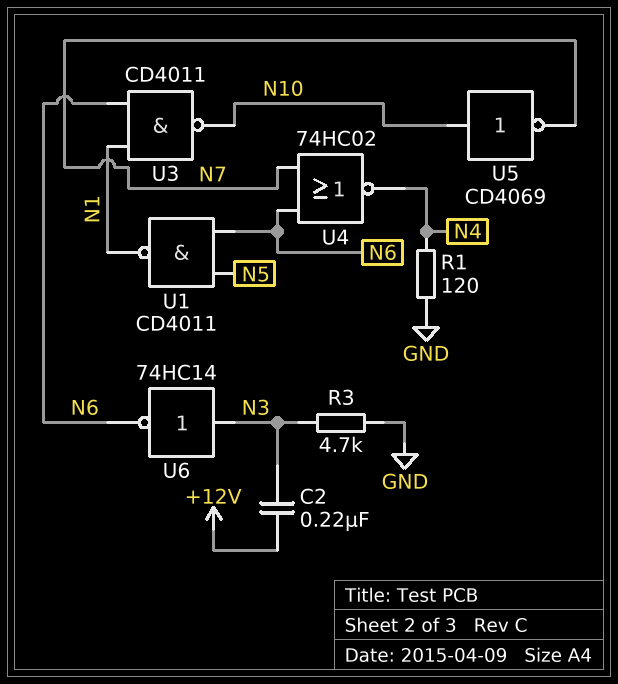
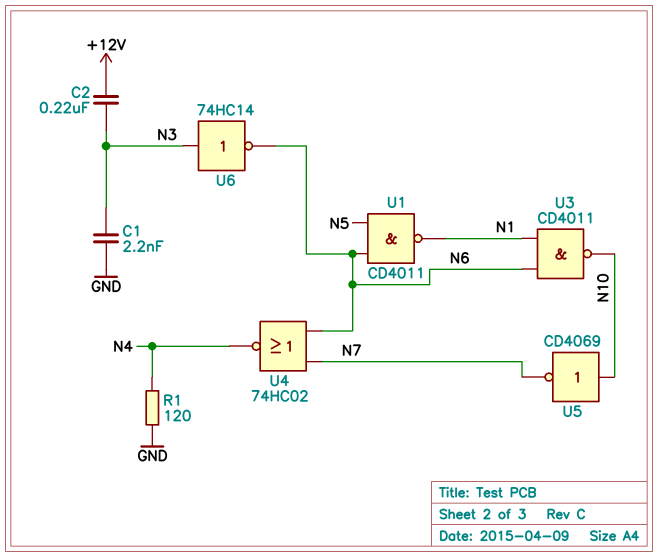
C1: none -> 2.2nF (GND, N3)
R3: 4.7k (GND, N3) -> none

